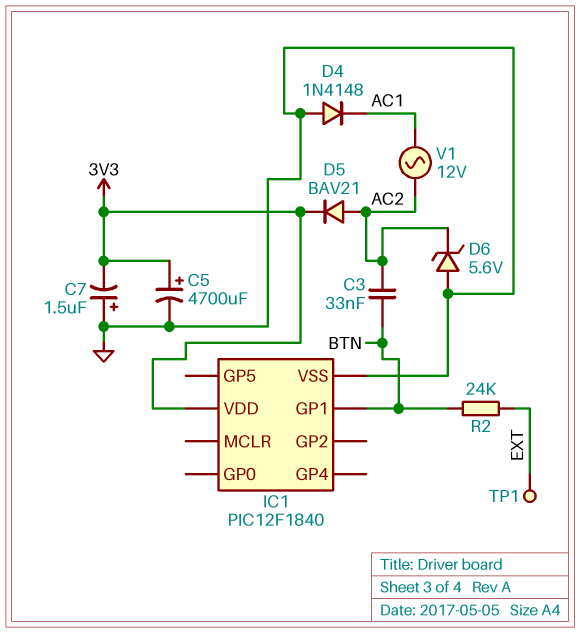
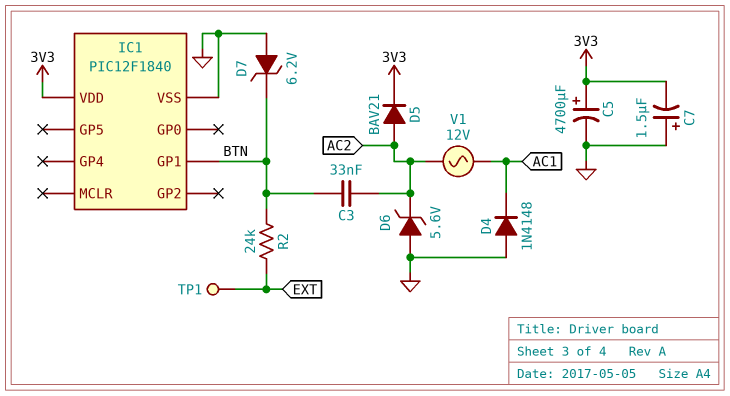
D7: none -> zener 6.2V (A GND, K BTN)

